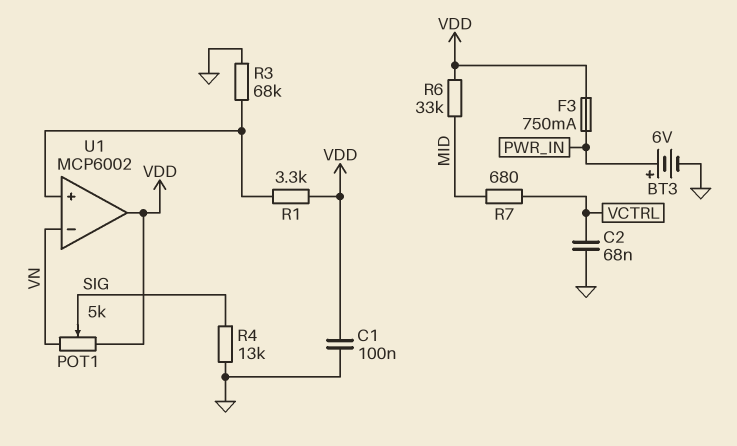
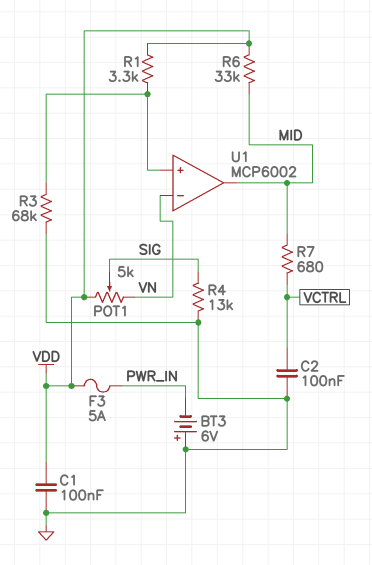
BT3: 6V (plus PWR_IN, minus GND) -> 6V (plus GND, minus PWR_IN)
C2: 68nF (GND, VCTRL) -> 100nF (GND, VCTRL)
F3: 750mA (PWR_IN, VDD) -> 5A (PWR_IN, VDD)
U1 pin out: VDD -> MID

